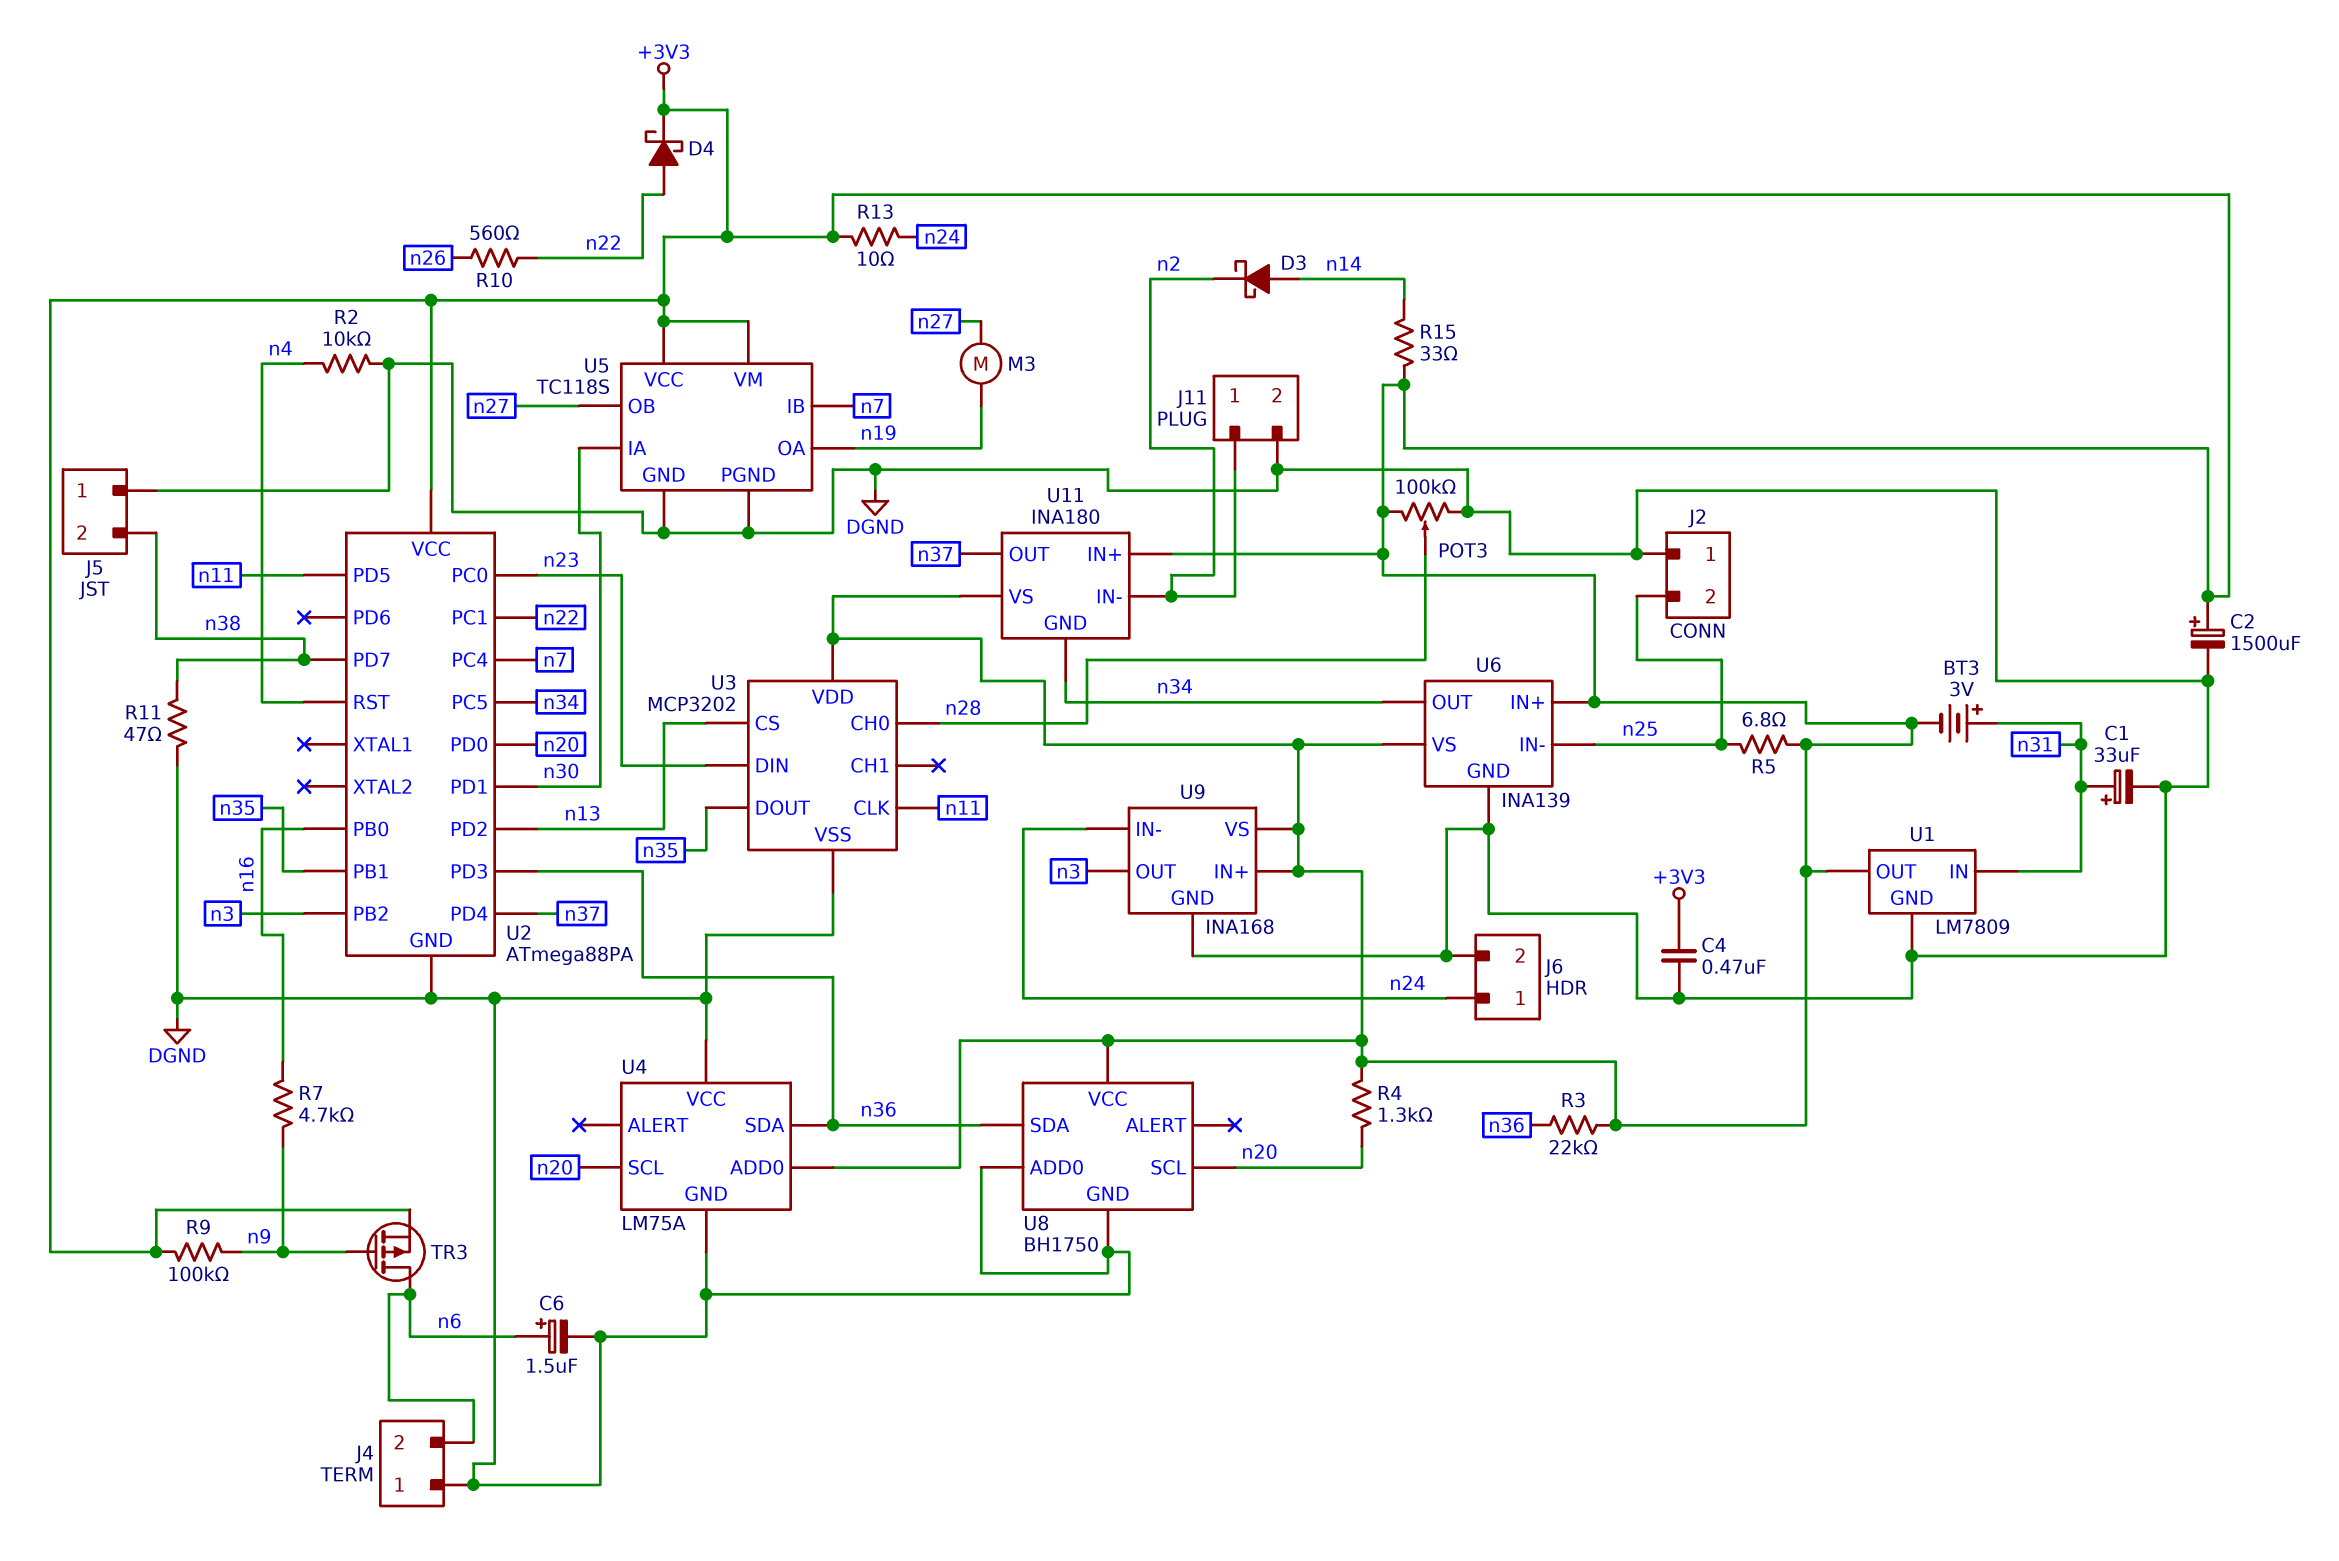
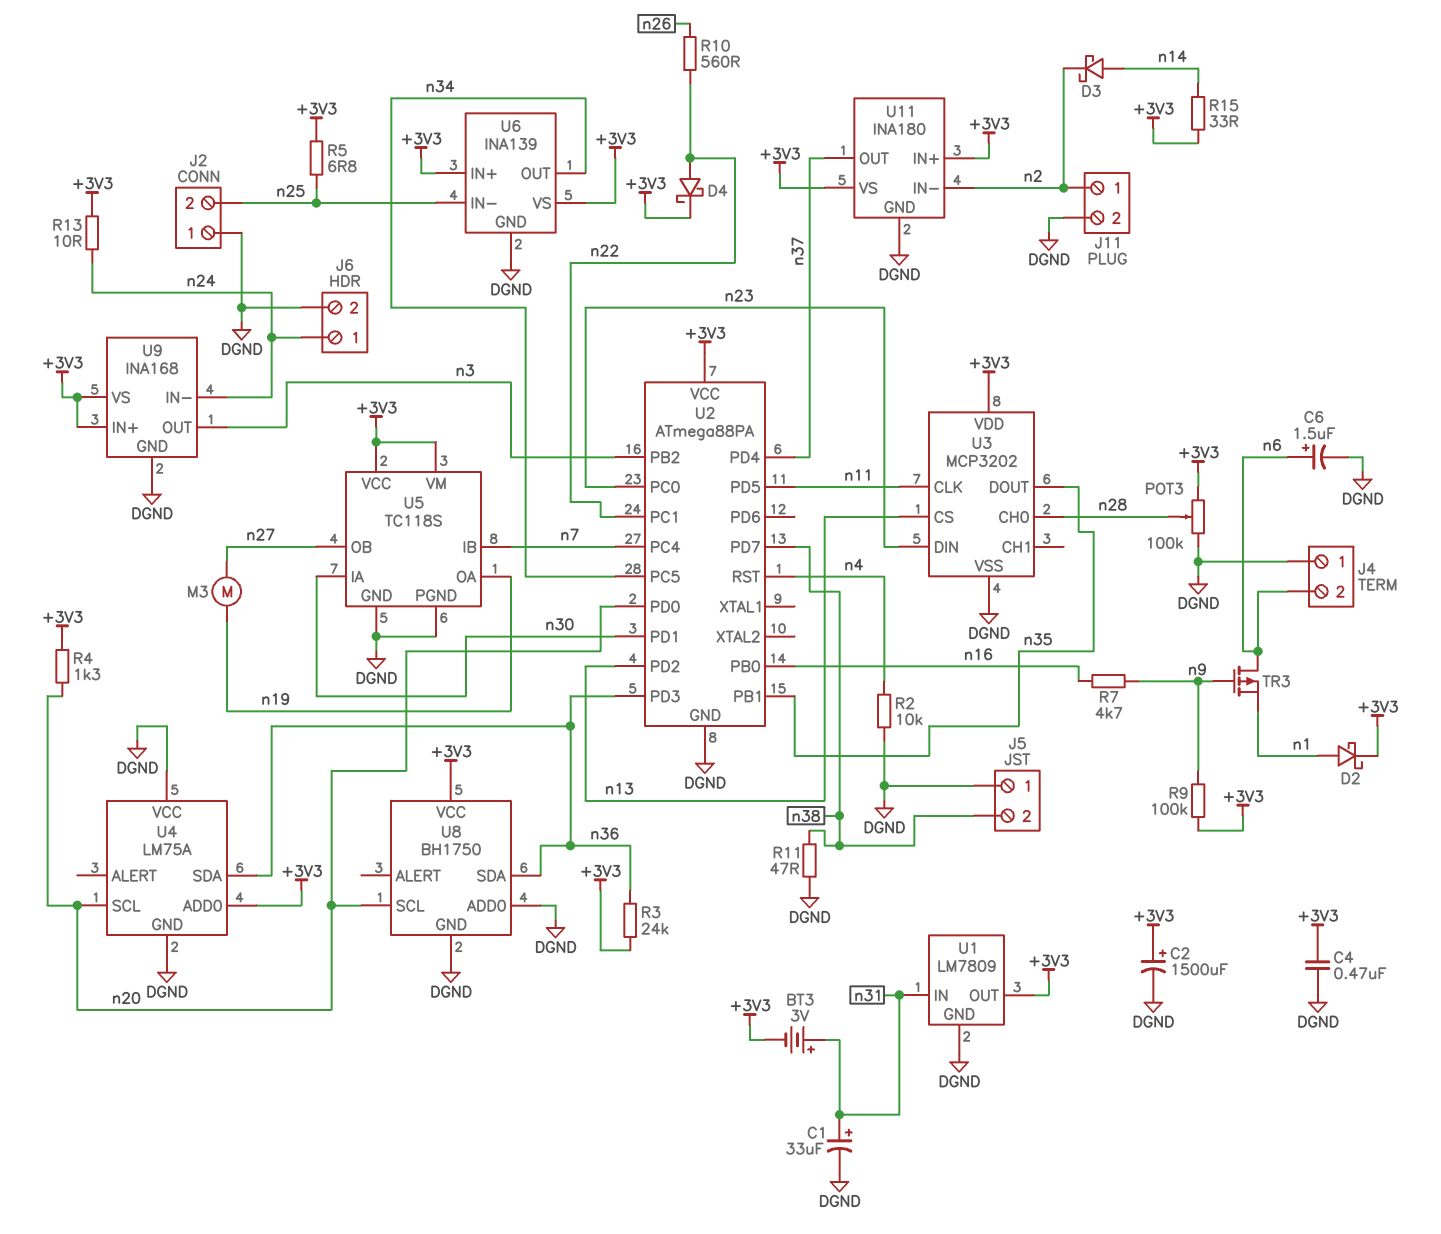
D2: none -> schottky (A n1, K +3V3)
R3: 22k (+3V3, n36) -> 24k (+3V3, n36)
TR3: PMOS (G n9, D n6, S +3V3) -> PMOS (G n9, D n6, S n1)
U11 pin GND: n34 -> DGND

